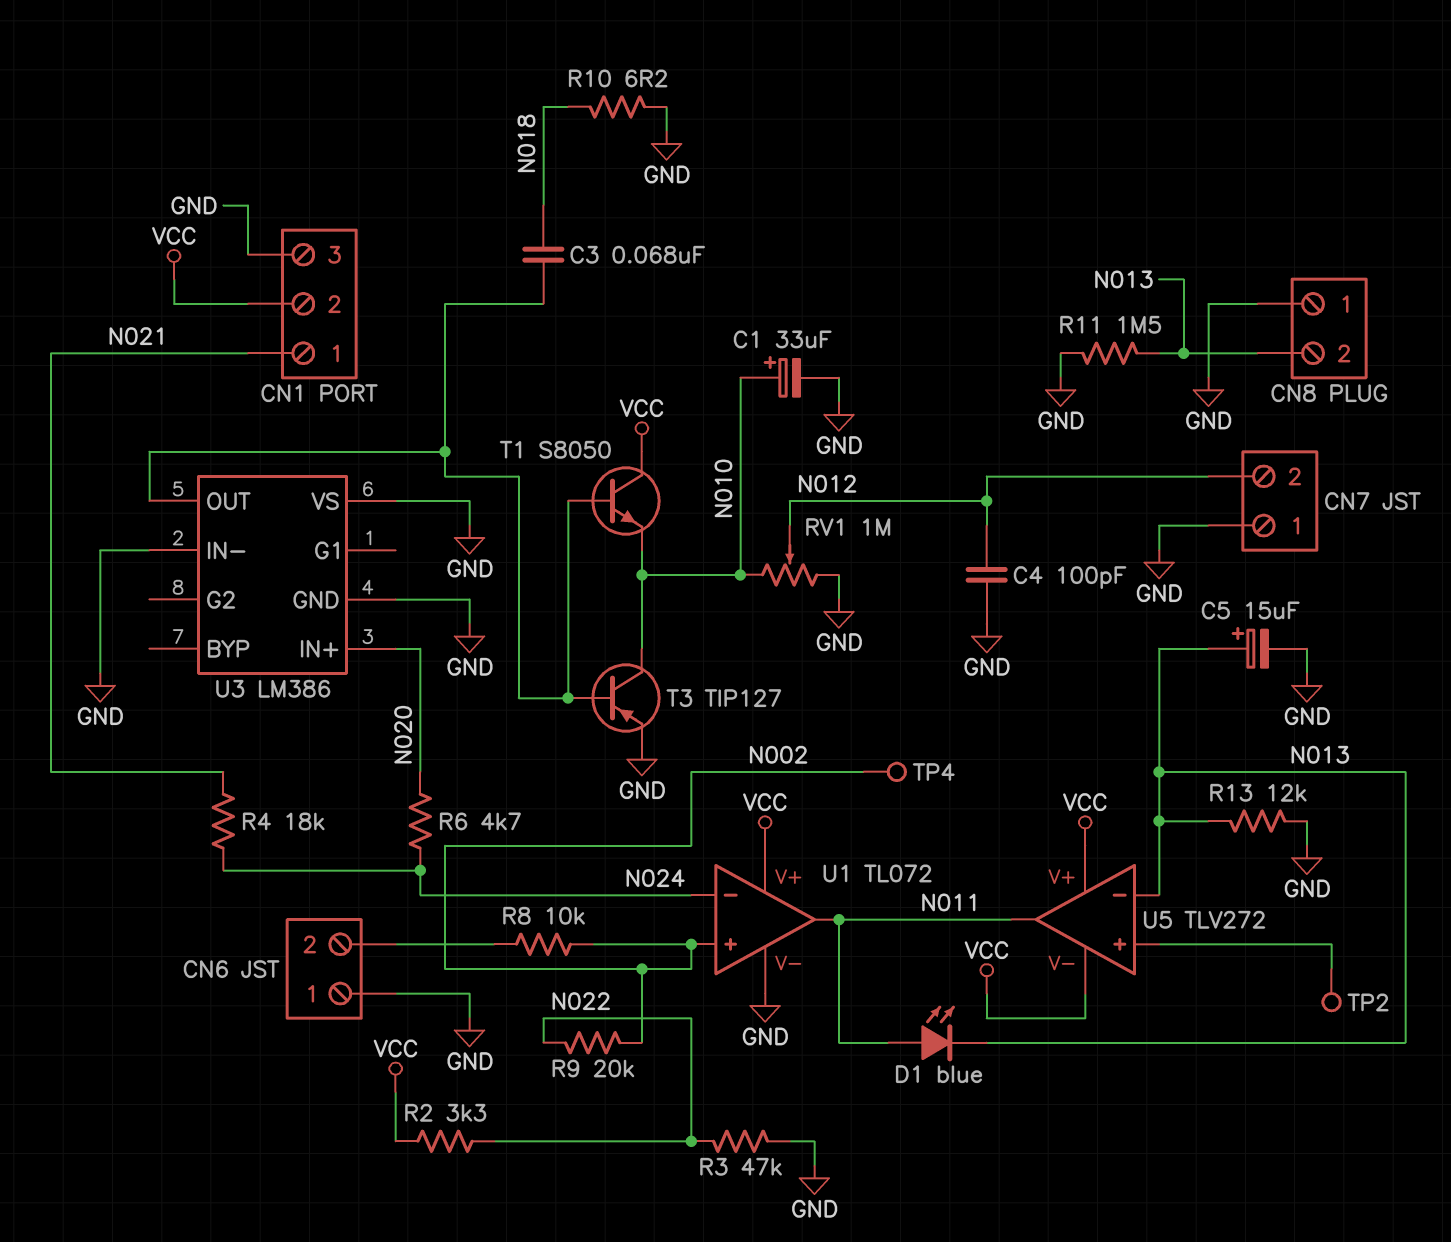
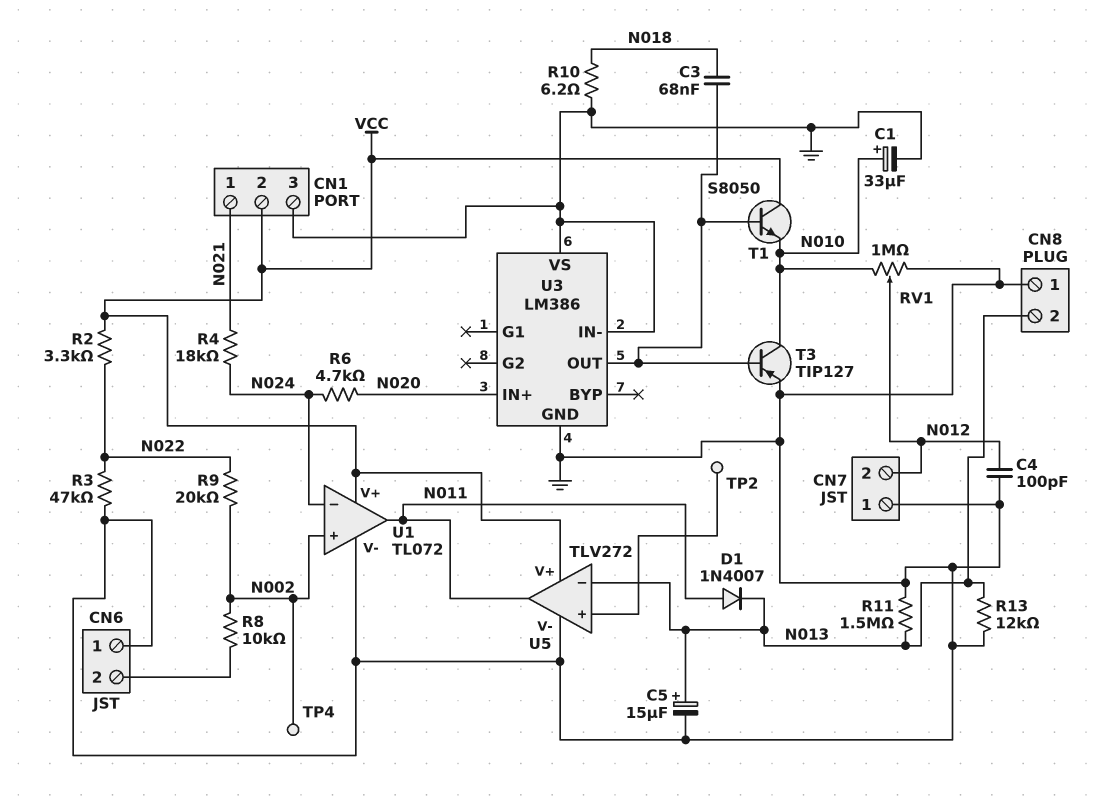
D1: LED blue (A N011, K N013) -> diode 1N4007 (A N011, K N013)
U5 pin V-: VCC -> GND

